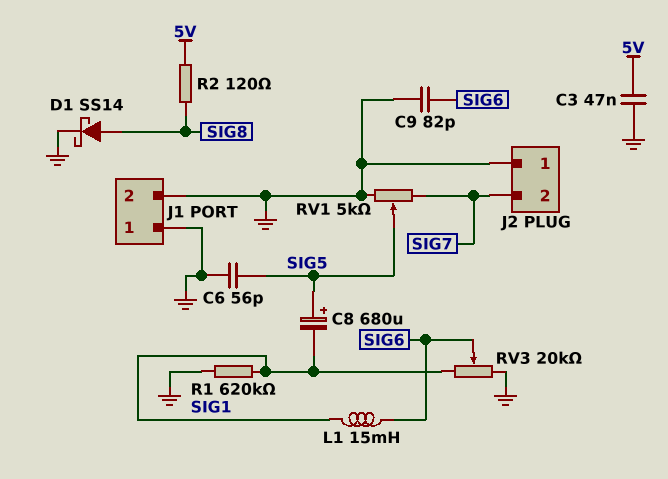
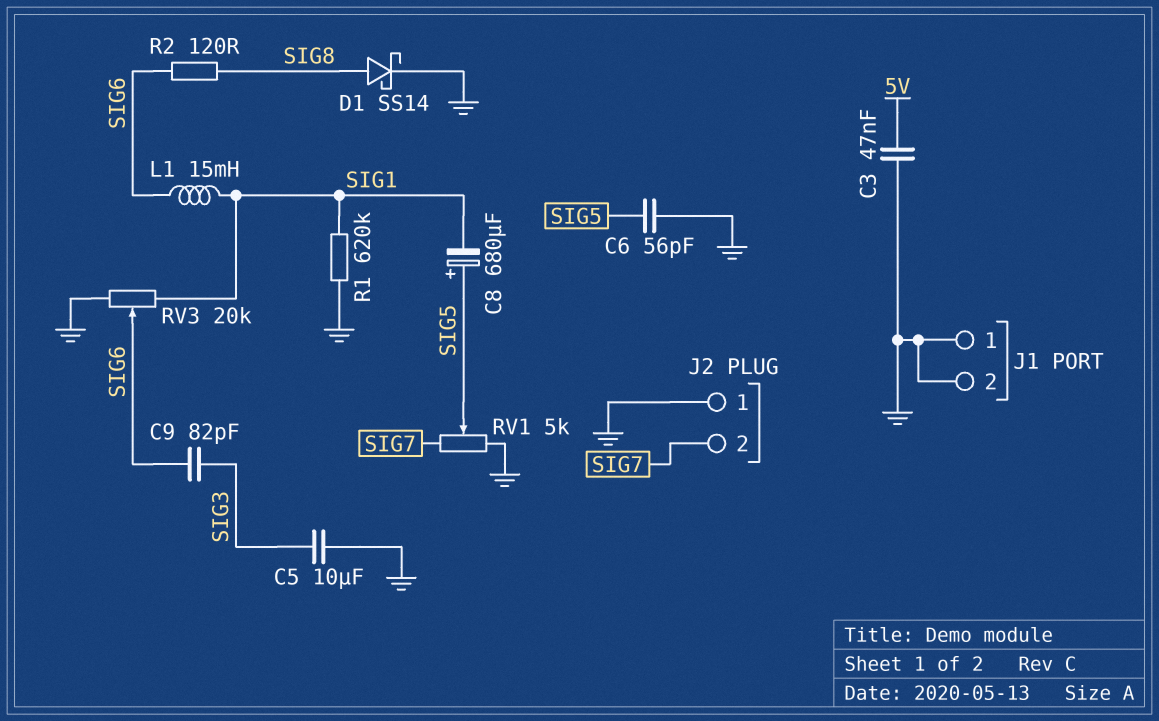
C5: none -> 10uF (GND, SIG3)
C9: 82pF (GND, SIG6) -> 82pF (SIG3, SIG6)
R2: 120 (5V, SIG8) -> 120 (SIG6, SIG8)

